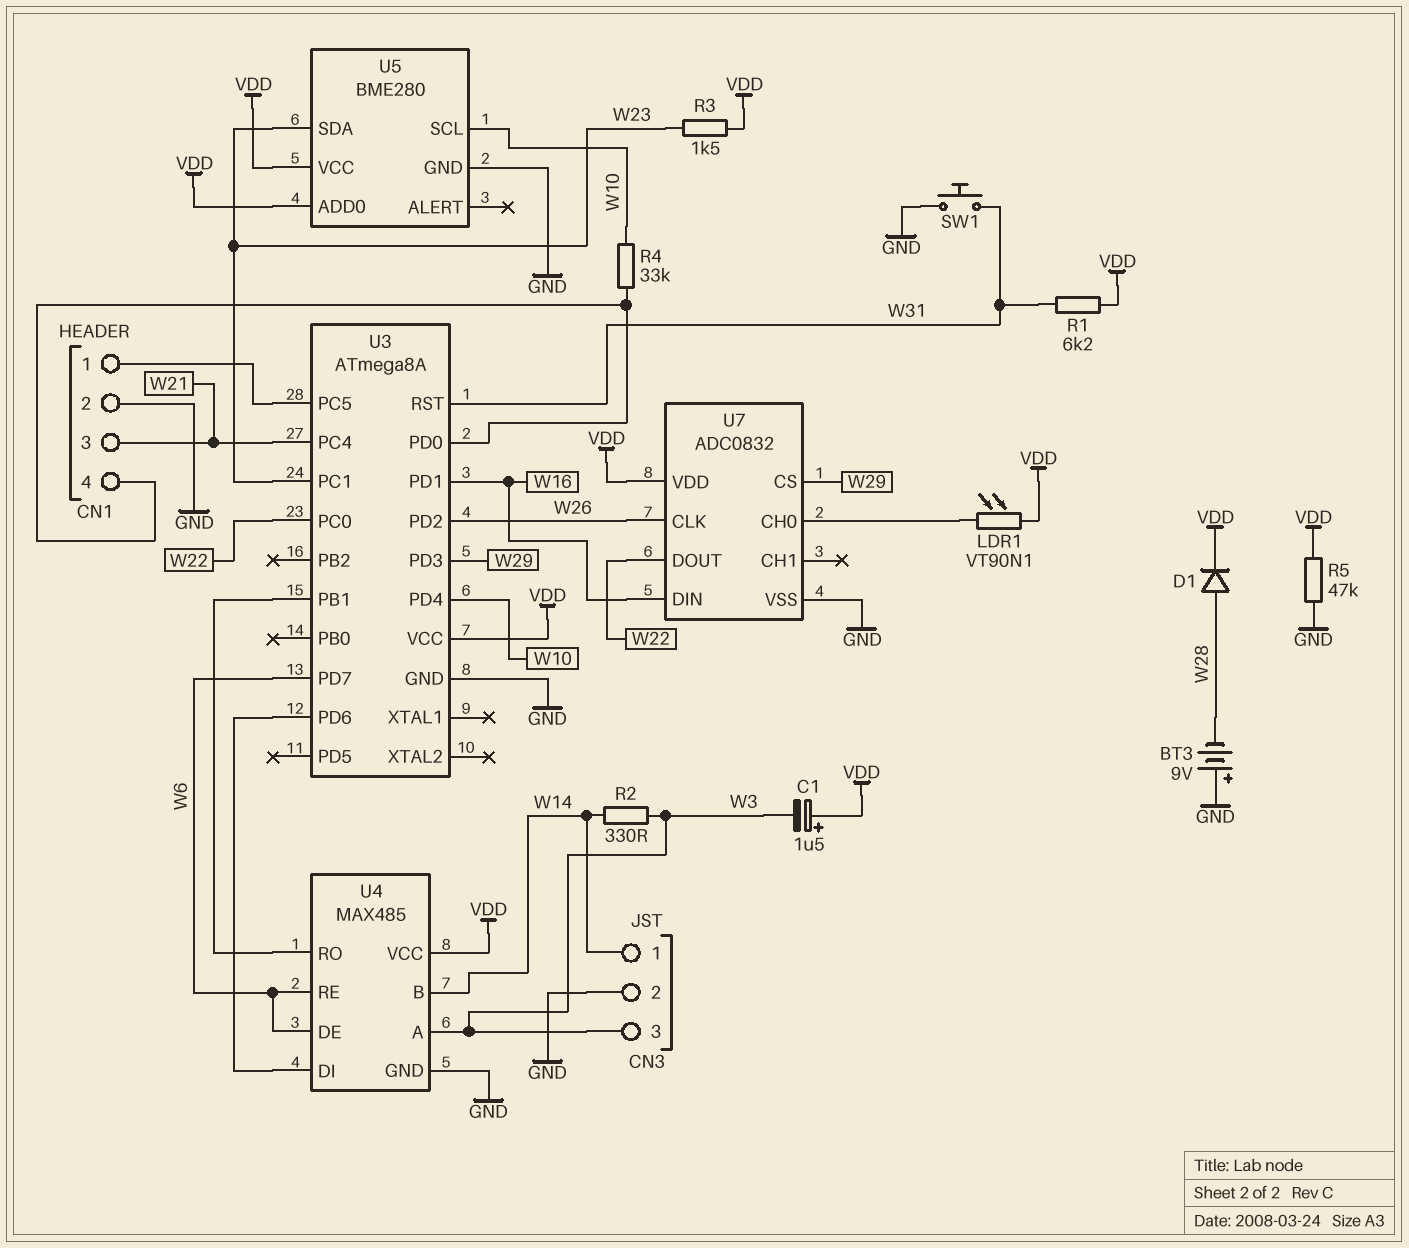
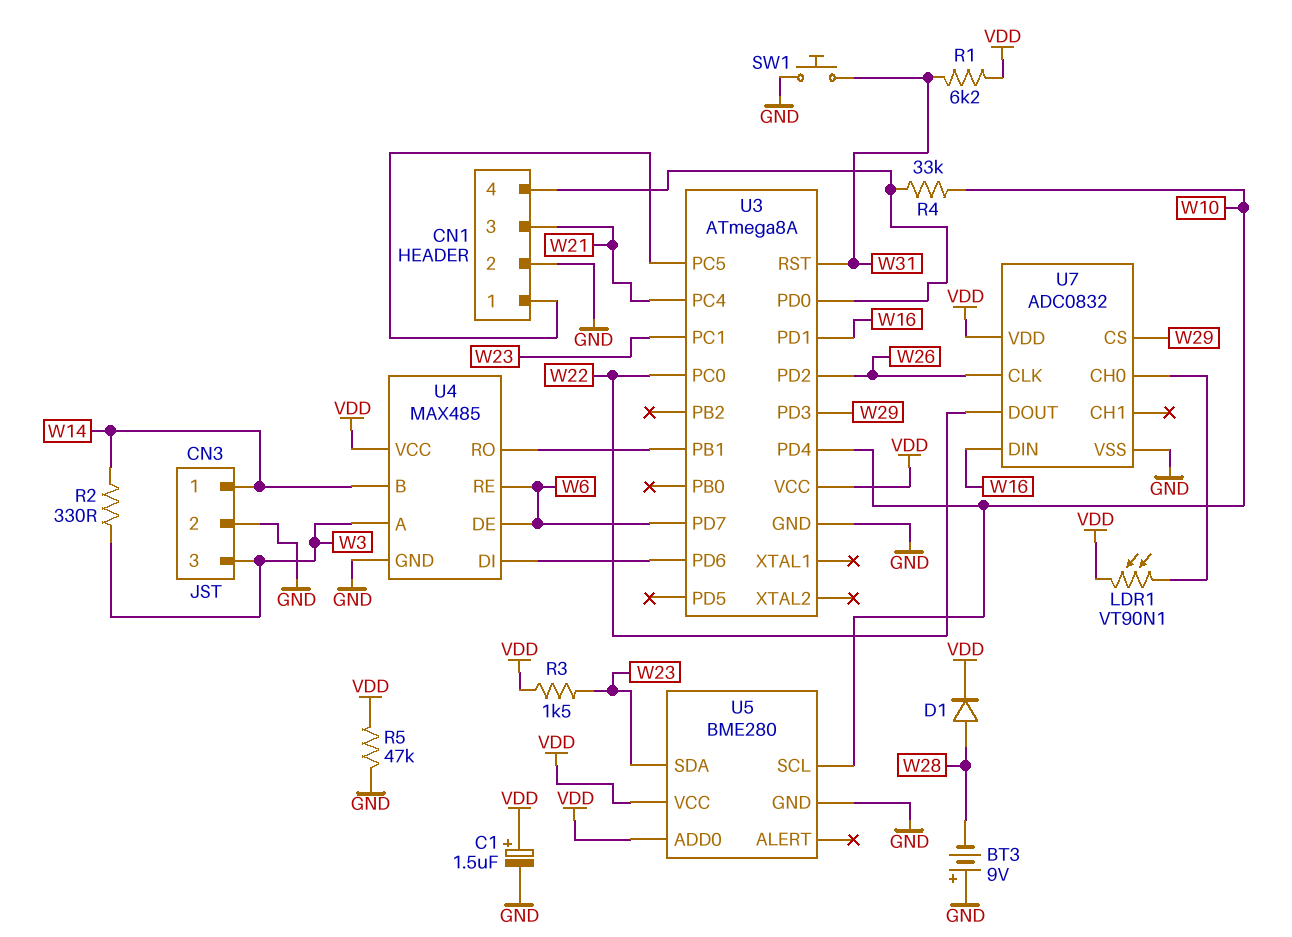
C1: 1.5uF (plus VDD, minus W3) -> 1.5uF (plus VDD, minus GND)

